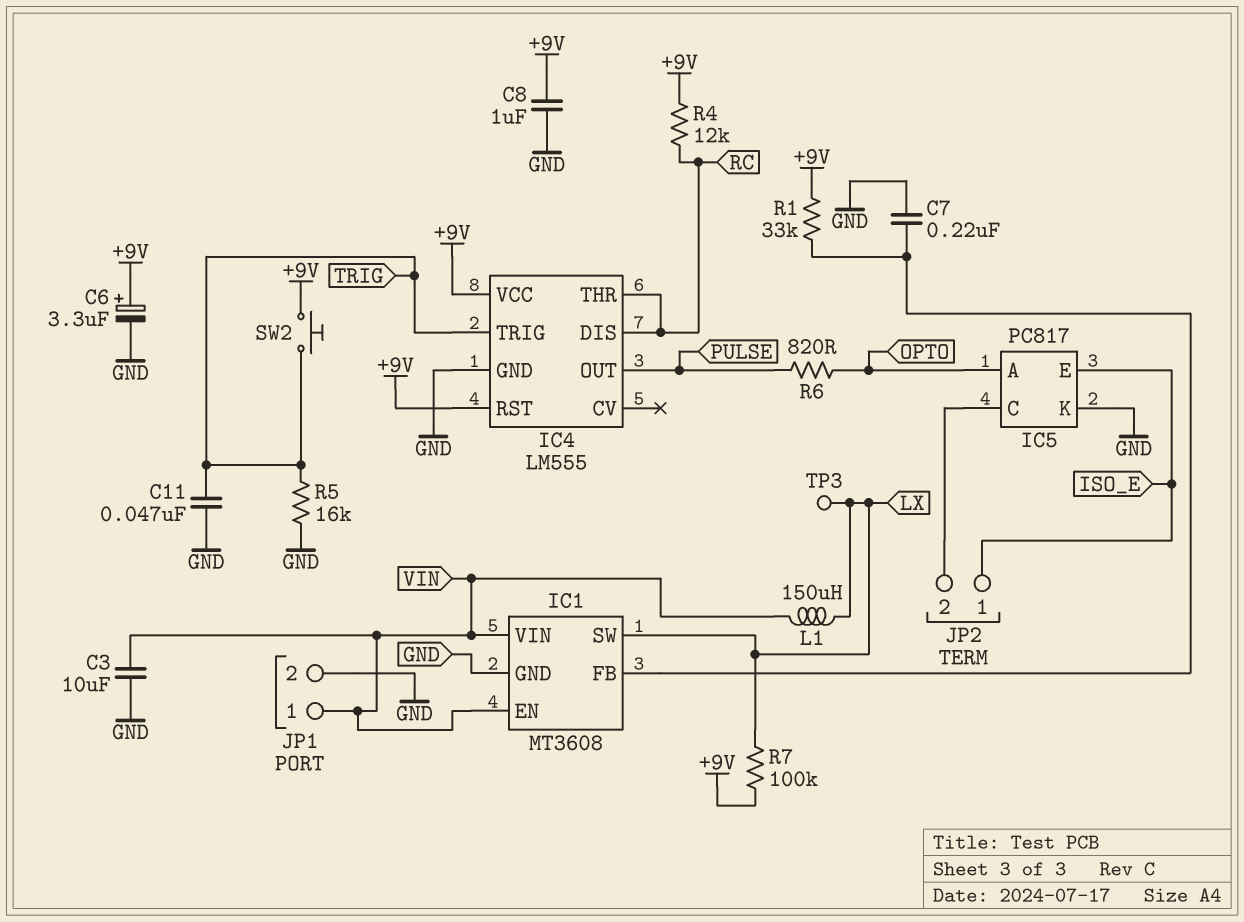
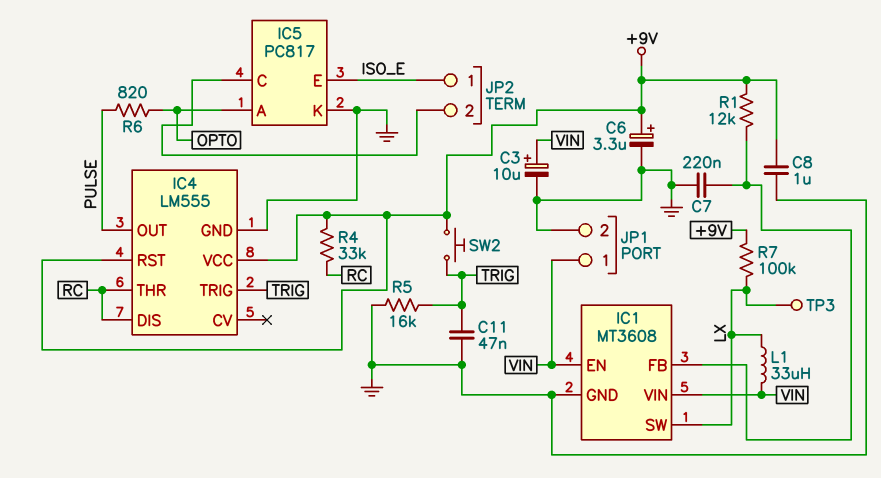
C3: 10uF (GND, VIN) -> 10uF (plus VIN, minus GND)
L1: 150uH (LX, VIN) -> 33uH (LX, VIN)
R1: 33k (+9V, IC1/FB) -> 12k (+9V, IC1/FB)
R4: 12k (+9V, RC) -> 33k (+9V, RC)

